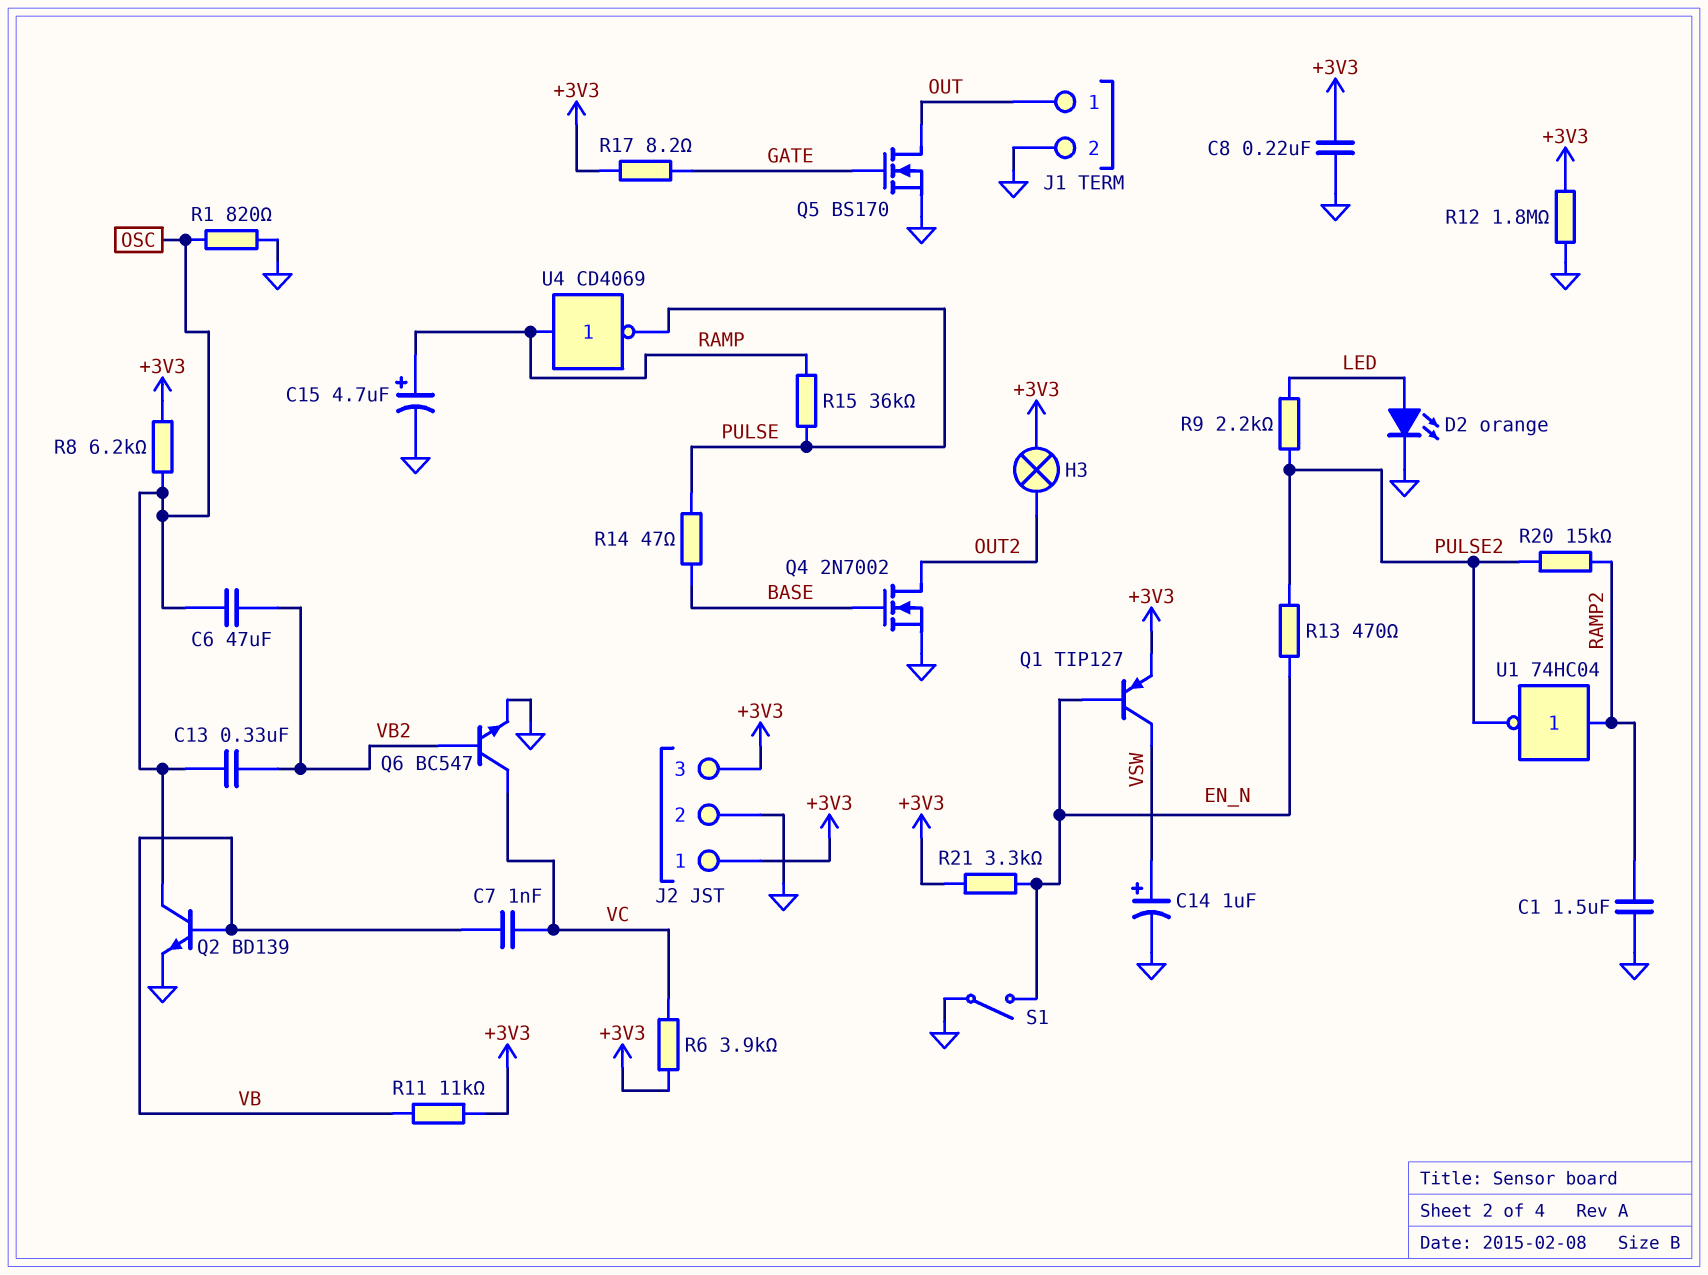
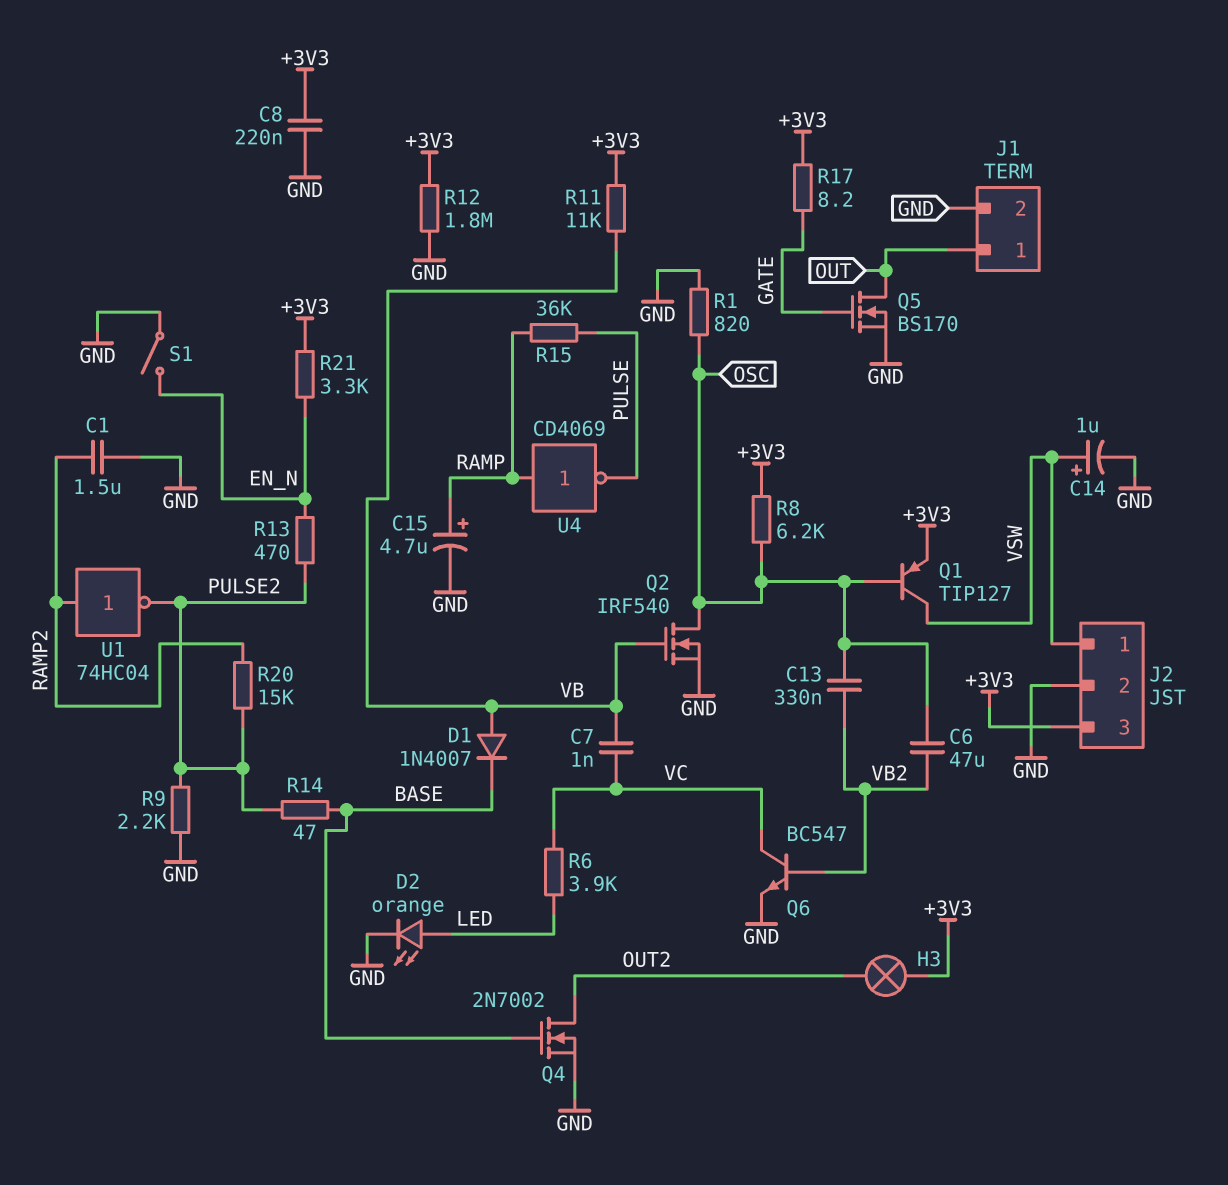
D1: none -> diode 1N4007 (A VB, K BASE)
J2 pin 1: +3V3 -> VSW
Q1: PNP TIP127 (B EN_N, C VSW, E +3V3) -> PNP TIP127 (B OSC, C VSW, E +3V3)
Q2: NPN BD139 (B VB, C OSC, E GND) -> NMOS IRF540 (G VB, D OSC, S GND)
R6: 3.9k (+3V3, VC) -> 3.9k (LED, VC)
R9: 2.2k (LED, PULSE2) -> 2.2k (GND, PULSE2)
R14: 47 (BASE, PULSE) -> 47 (BASE, PULSE2)

